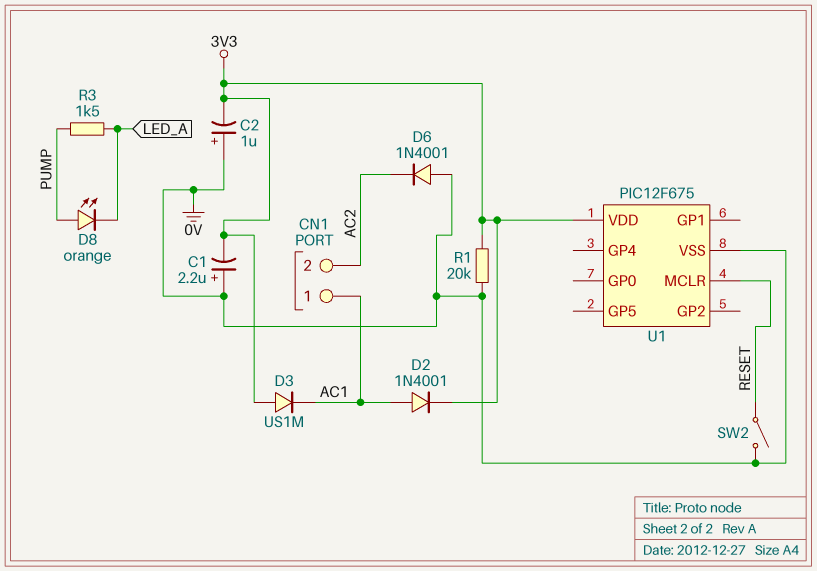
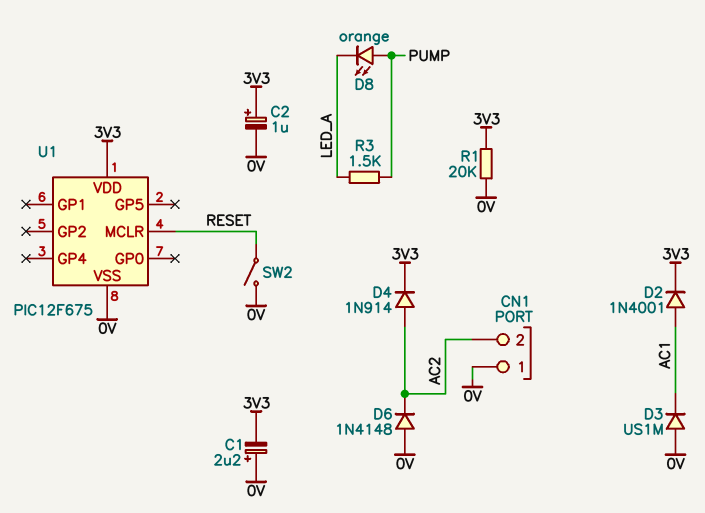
C2: 1uF (plus 0V, minus 3V3) -> 1uF (plus 3V3, minus 0V)
CN1 pin 1: AC1 -> 0V
D3: diode US1M (A 3V3, K AC1) -> diode US1M (A 0V, K AC1)
D4: none -> diode 1N914 (A AC2, K 3V3)
D6: diode 1N4001 (A 0V, K AC2) -> diode 1N4148 (A 0V, K AC2)

